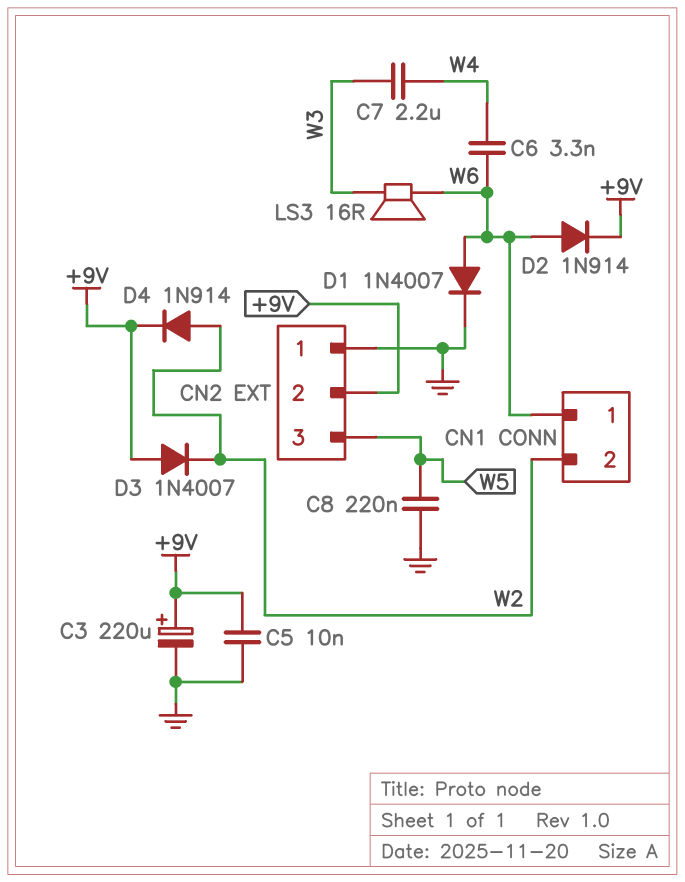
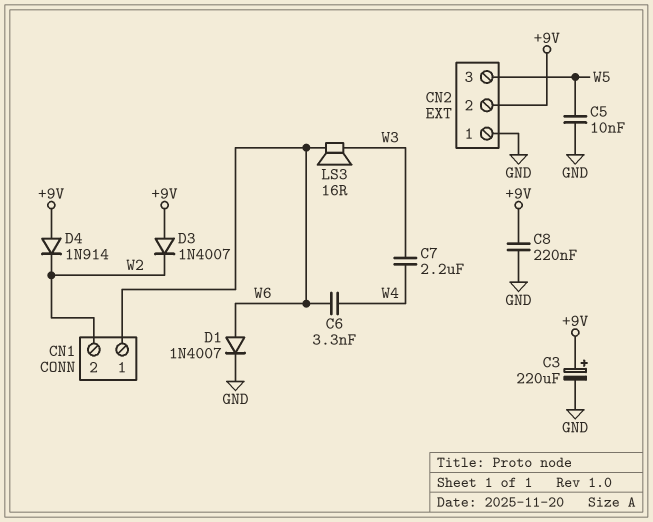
C5: 10nF (+9V, GND) -> 10nF (GND, W5)
C8: 220nF (GND, W5) -> 220nF (+9V, GND)
D2: diode 1N914 (A W6, K +9V) -> none
D4: diode 1N914 (A W2, K +9V) -> diode 1N914 (A +9V, K W2)

